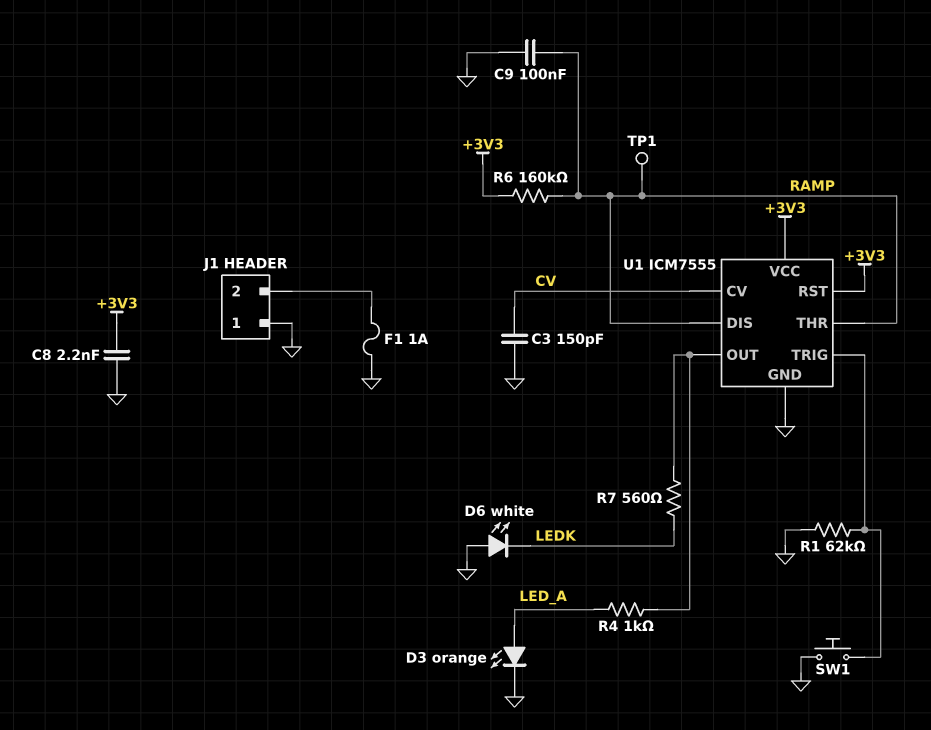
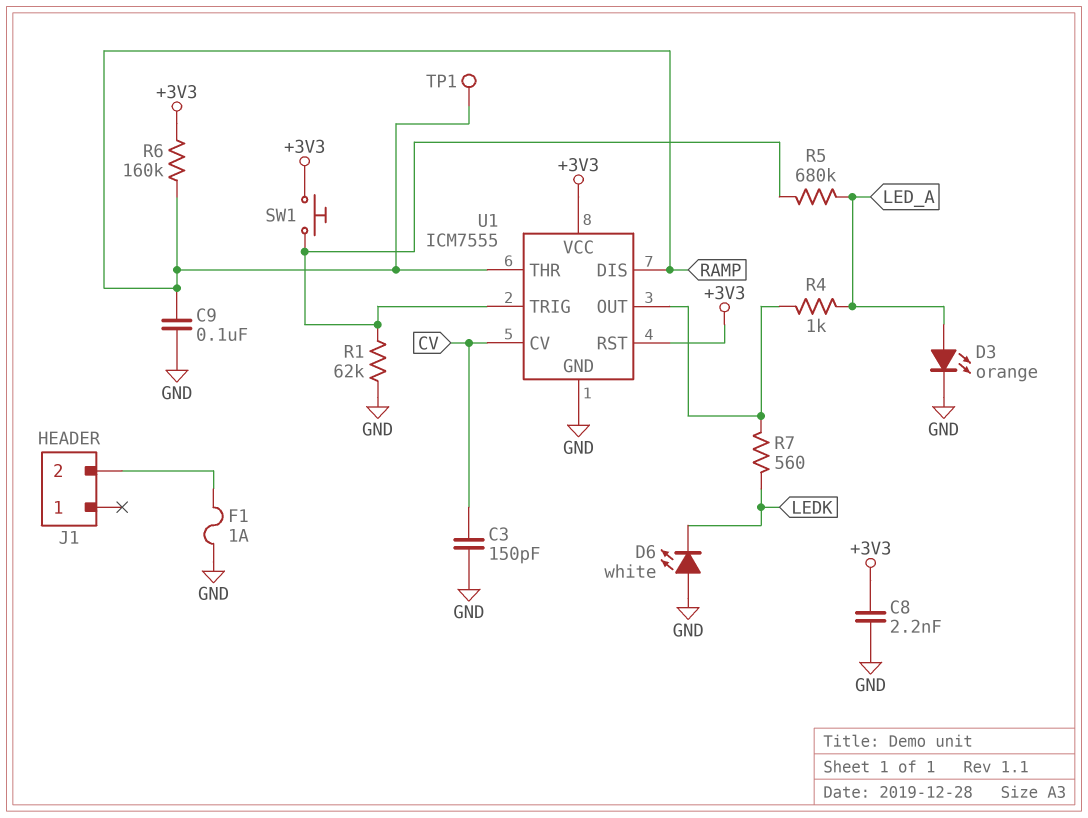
J1 pin 1: GND -> none
R5: none -> 680k (LED_A, U1/TRIG)
SW1: button (GND, U1/TRIG) -> button (+3V3, U1/TRIG)

